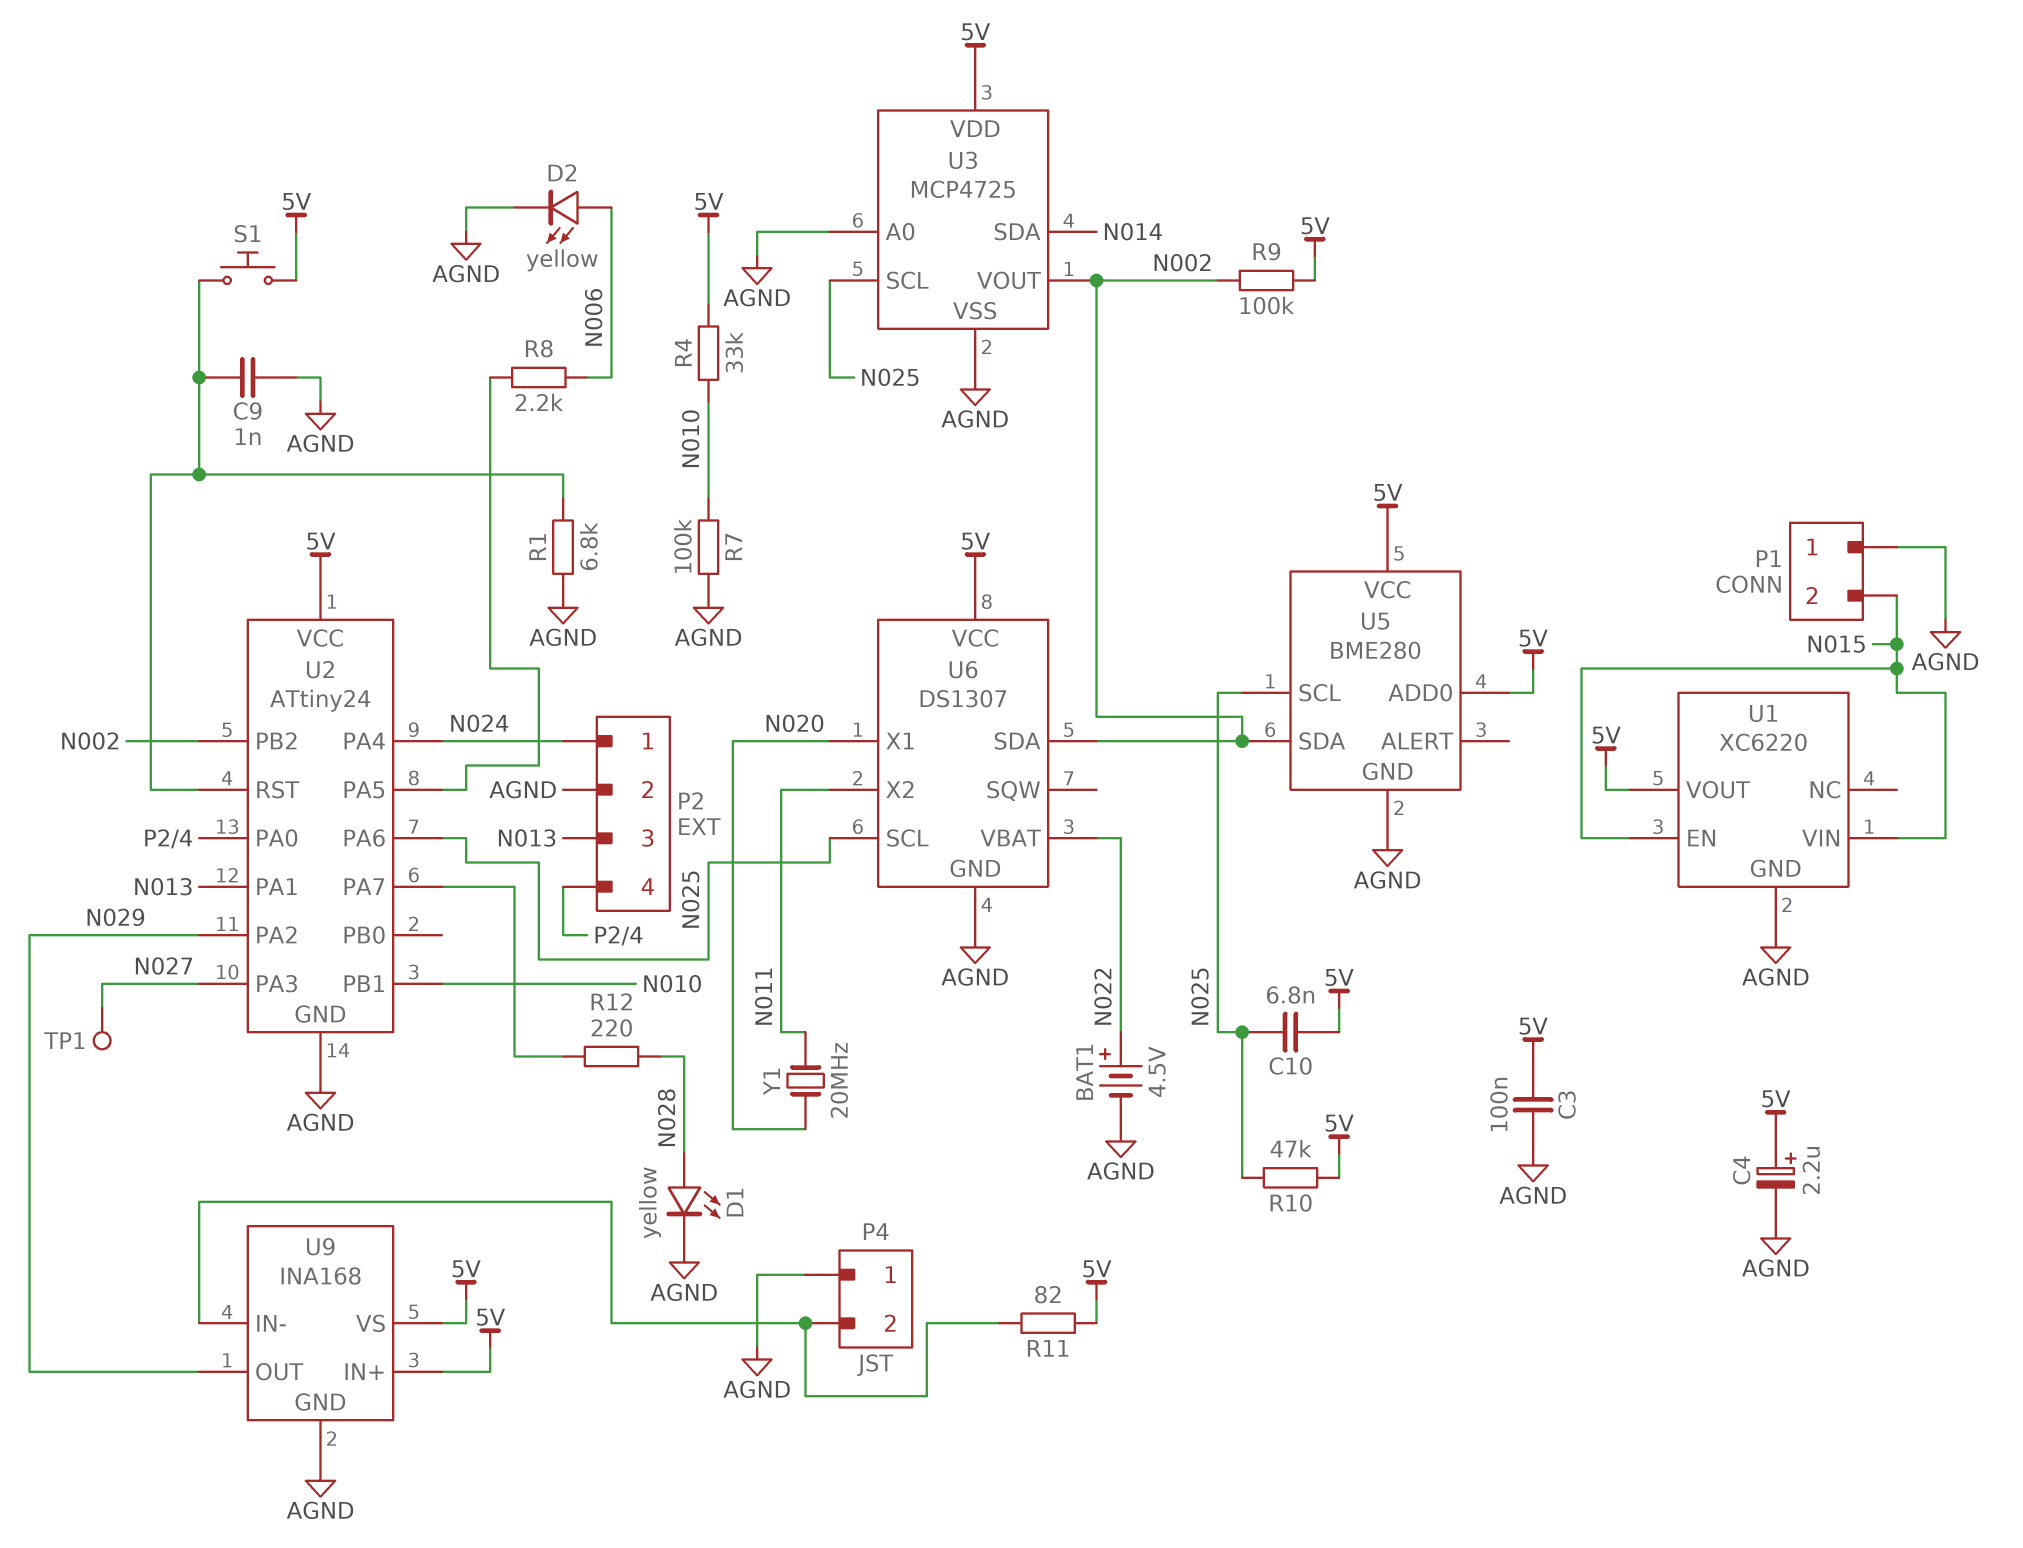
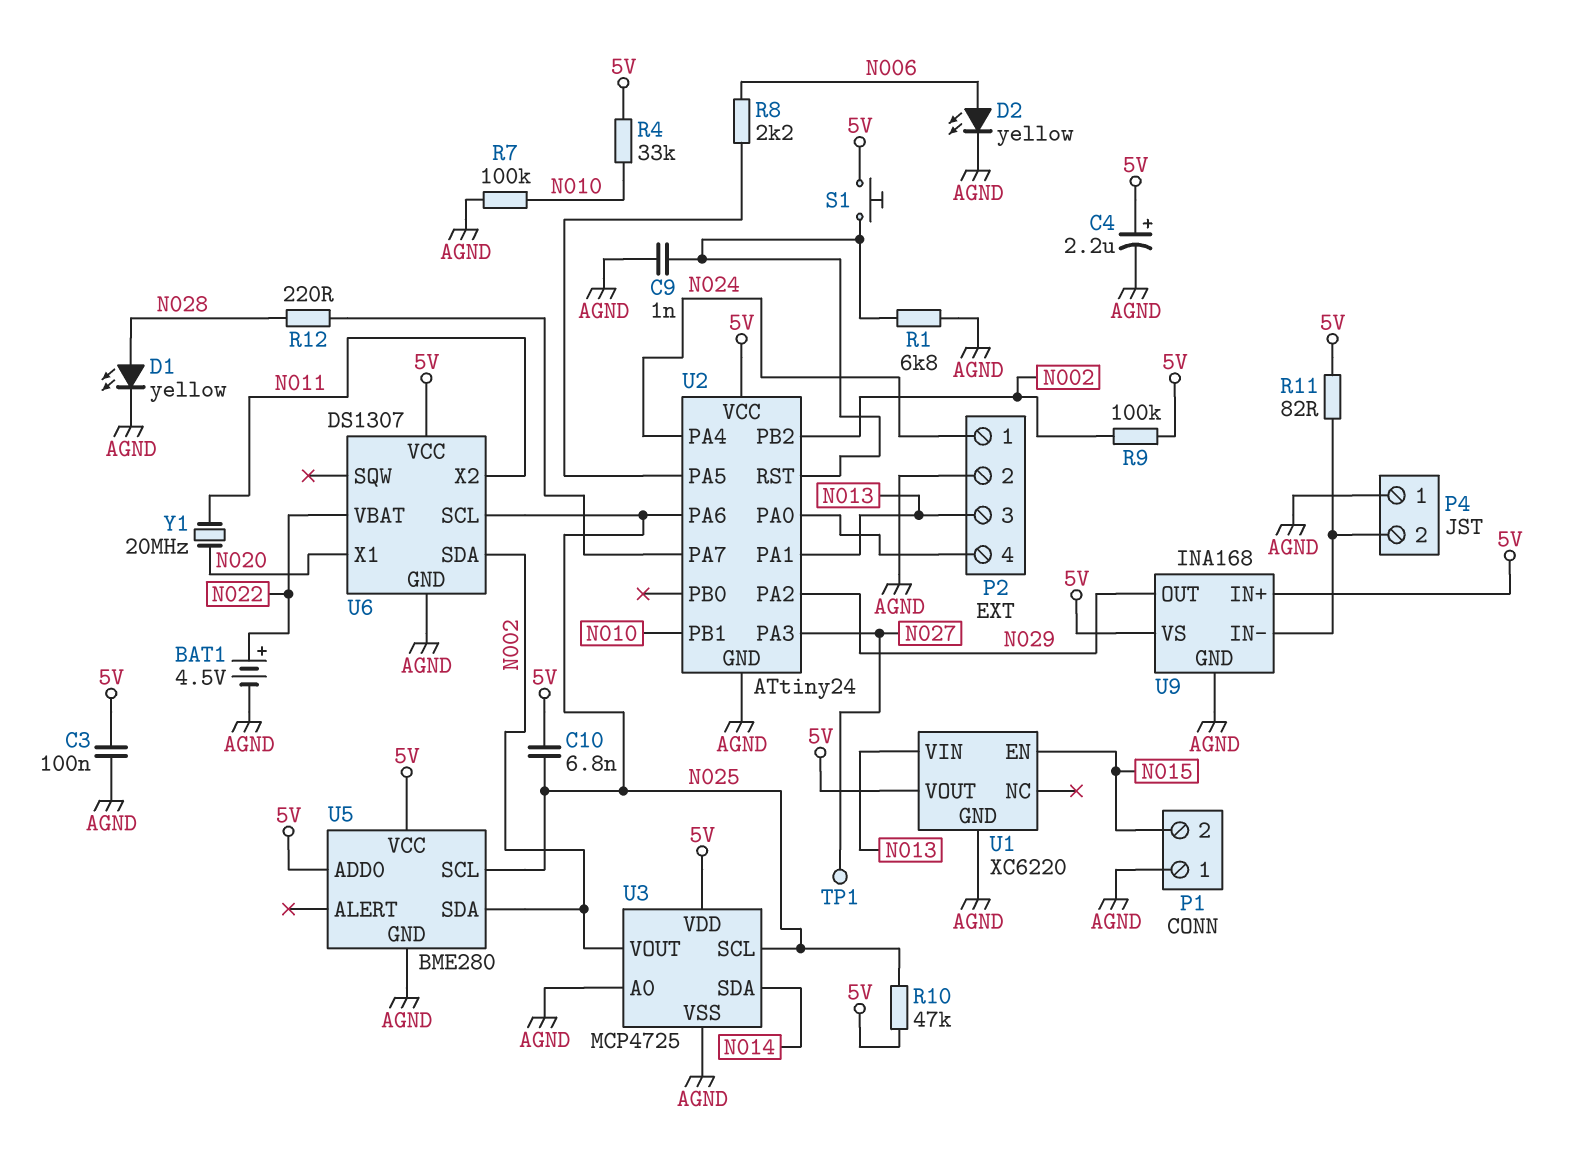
U1 pin VIN: N015 -> N013

